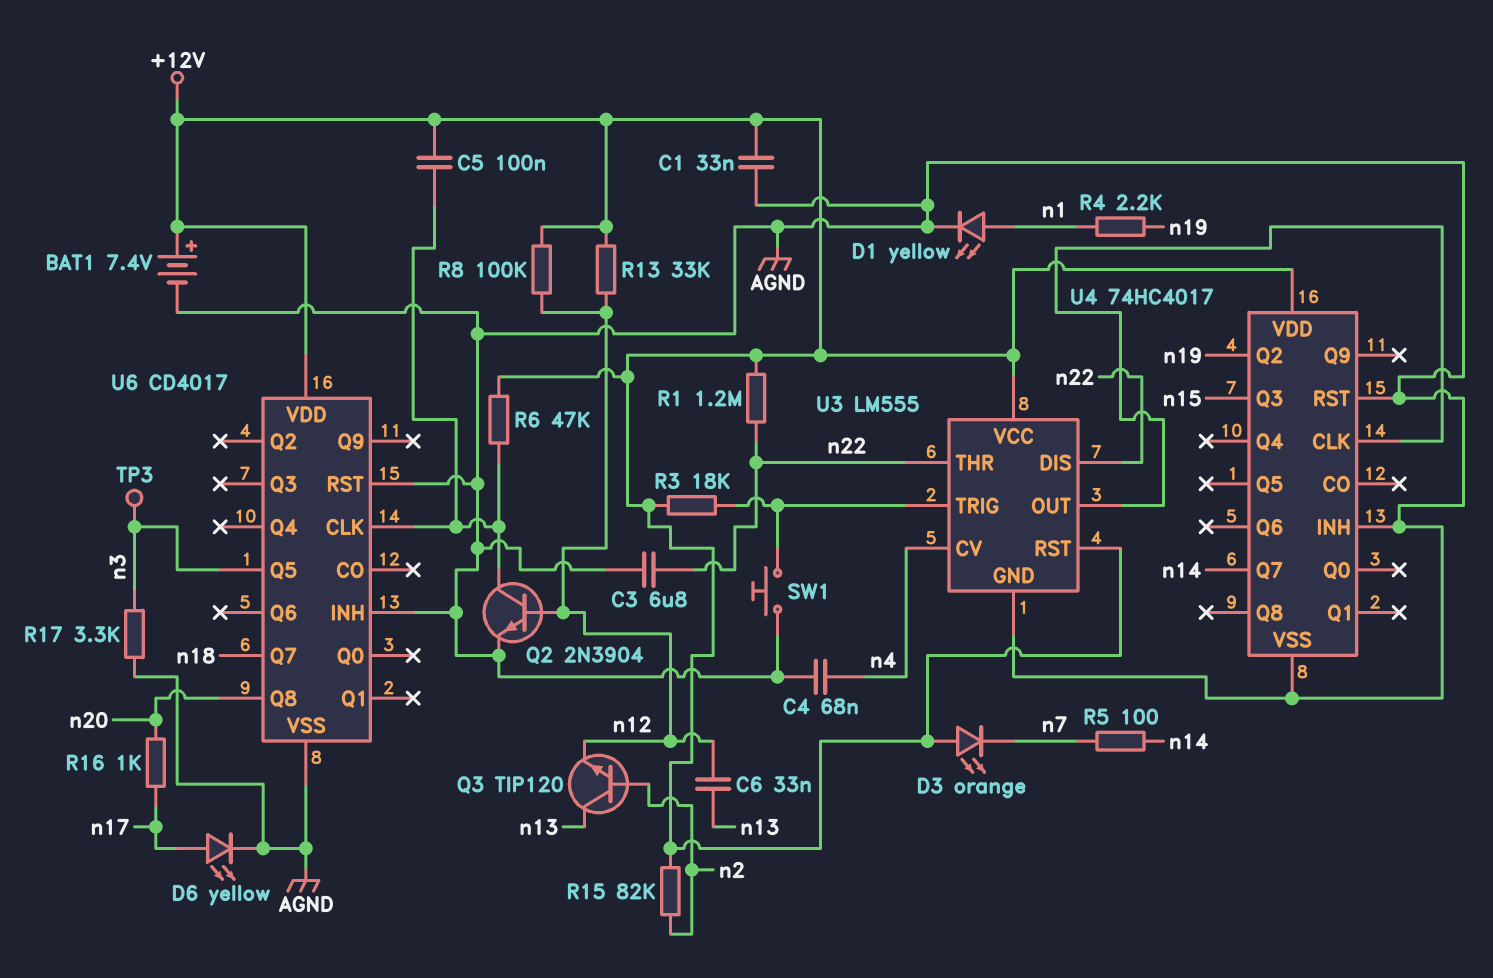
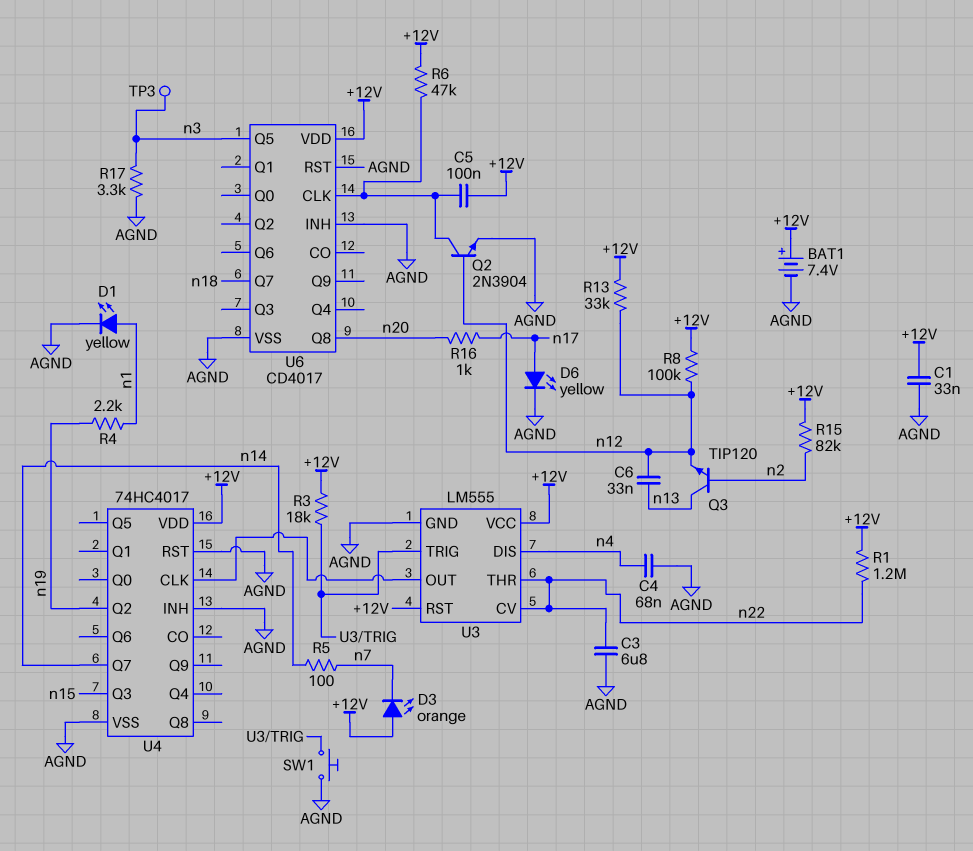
U3 pin CV: n4 -> n22
U3 pin DIS: n22 -> n4

